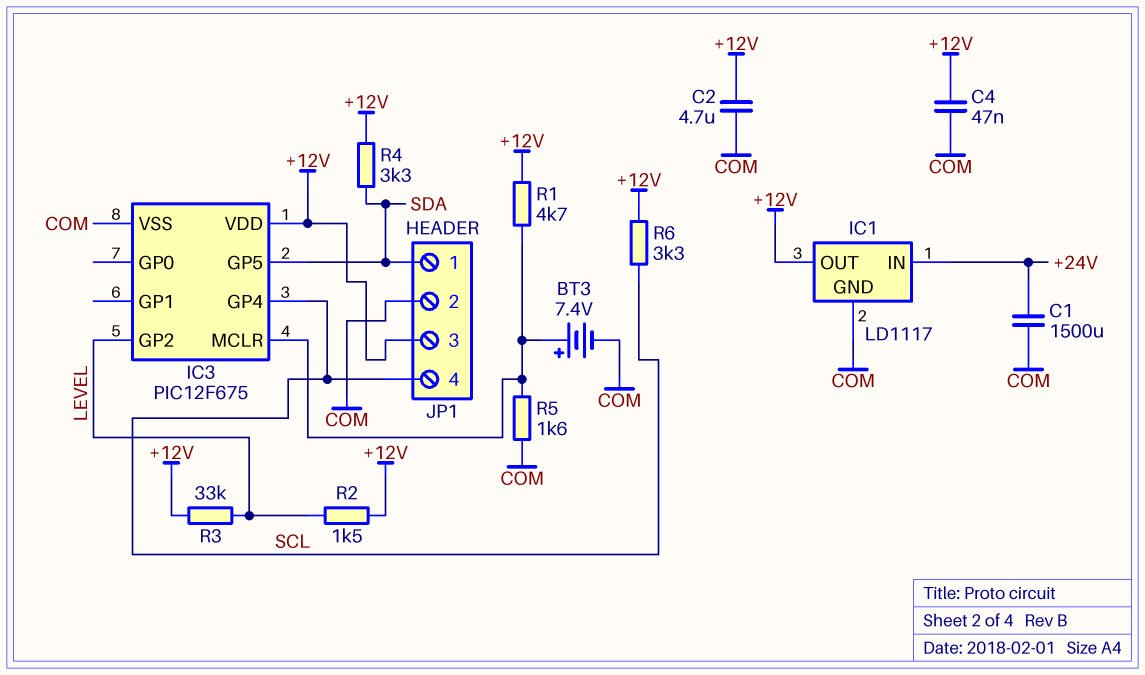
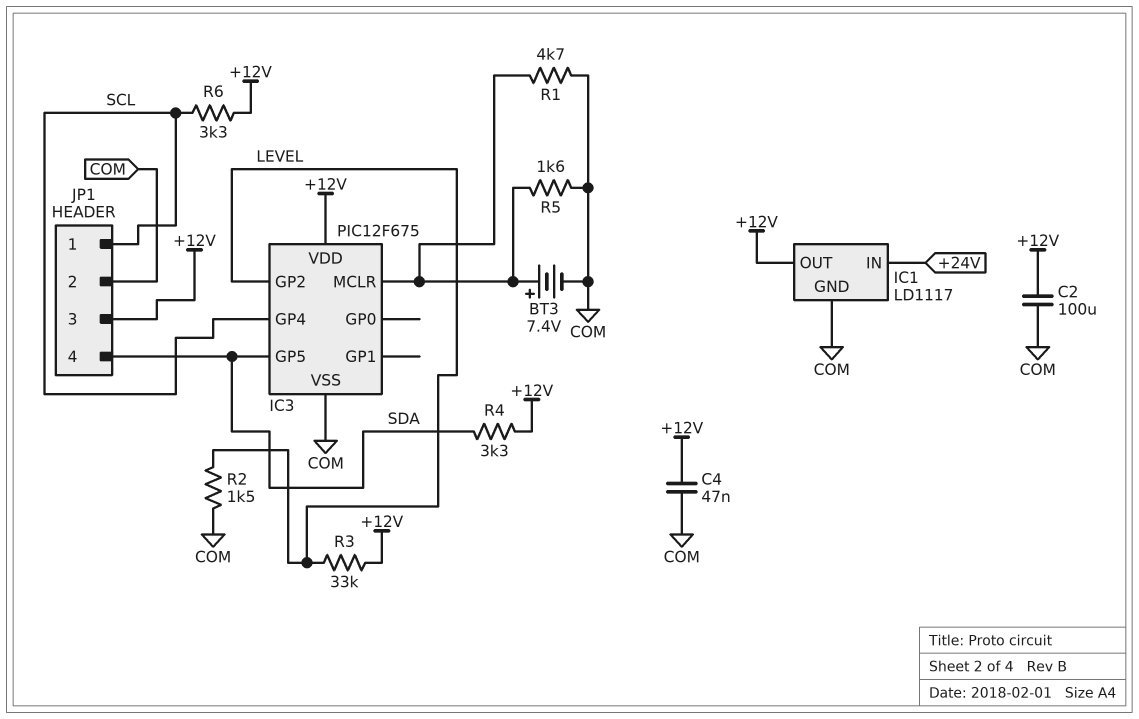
C1: 1500uF (+24V, COM) -> none
C2: 4.7uF (+12V, COM) -> 100uF (+12V, COM)
JP1 pin 1: SDA -> SCL
JP1 pin 4: SCL -> SDA
R1: 4.7k (+12V, IC3/MCLR) -> 4.7k (COM, IC3/MCLR)
R2: 1.5k (+12V, LEVEL) -> 1.5k (COM, LEVEL)

